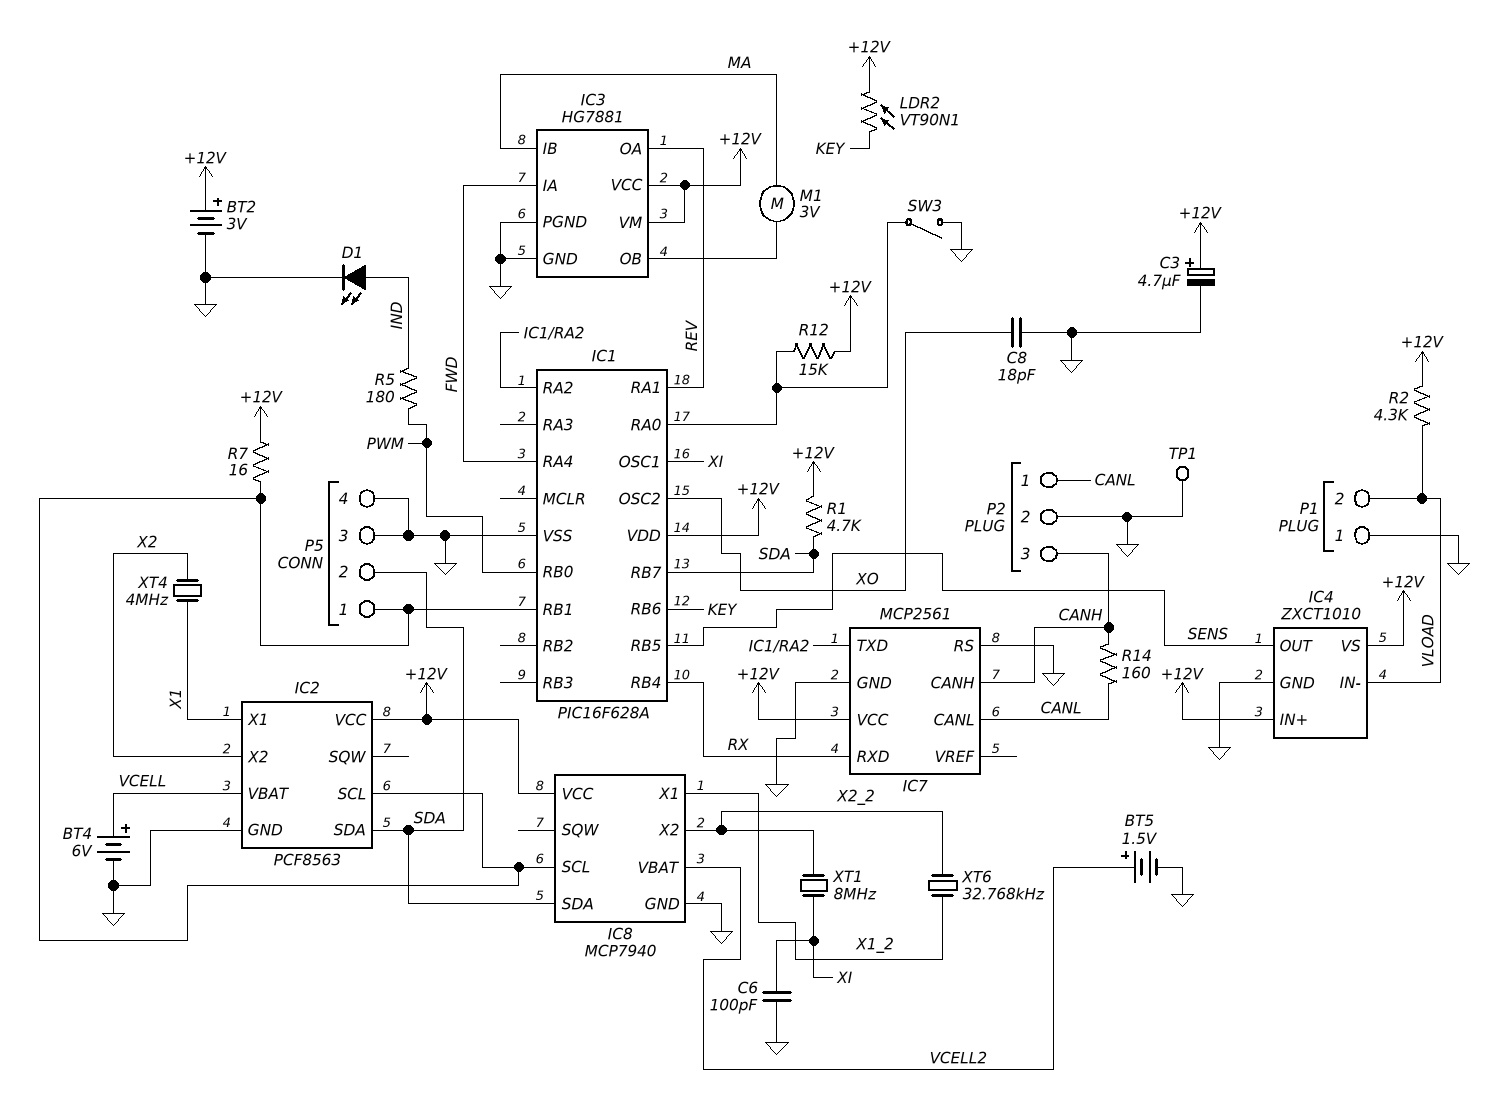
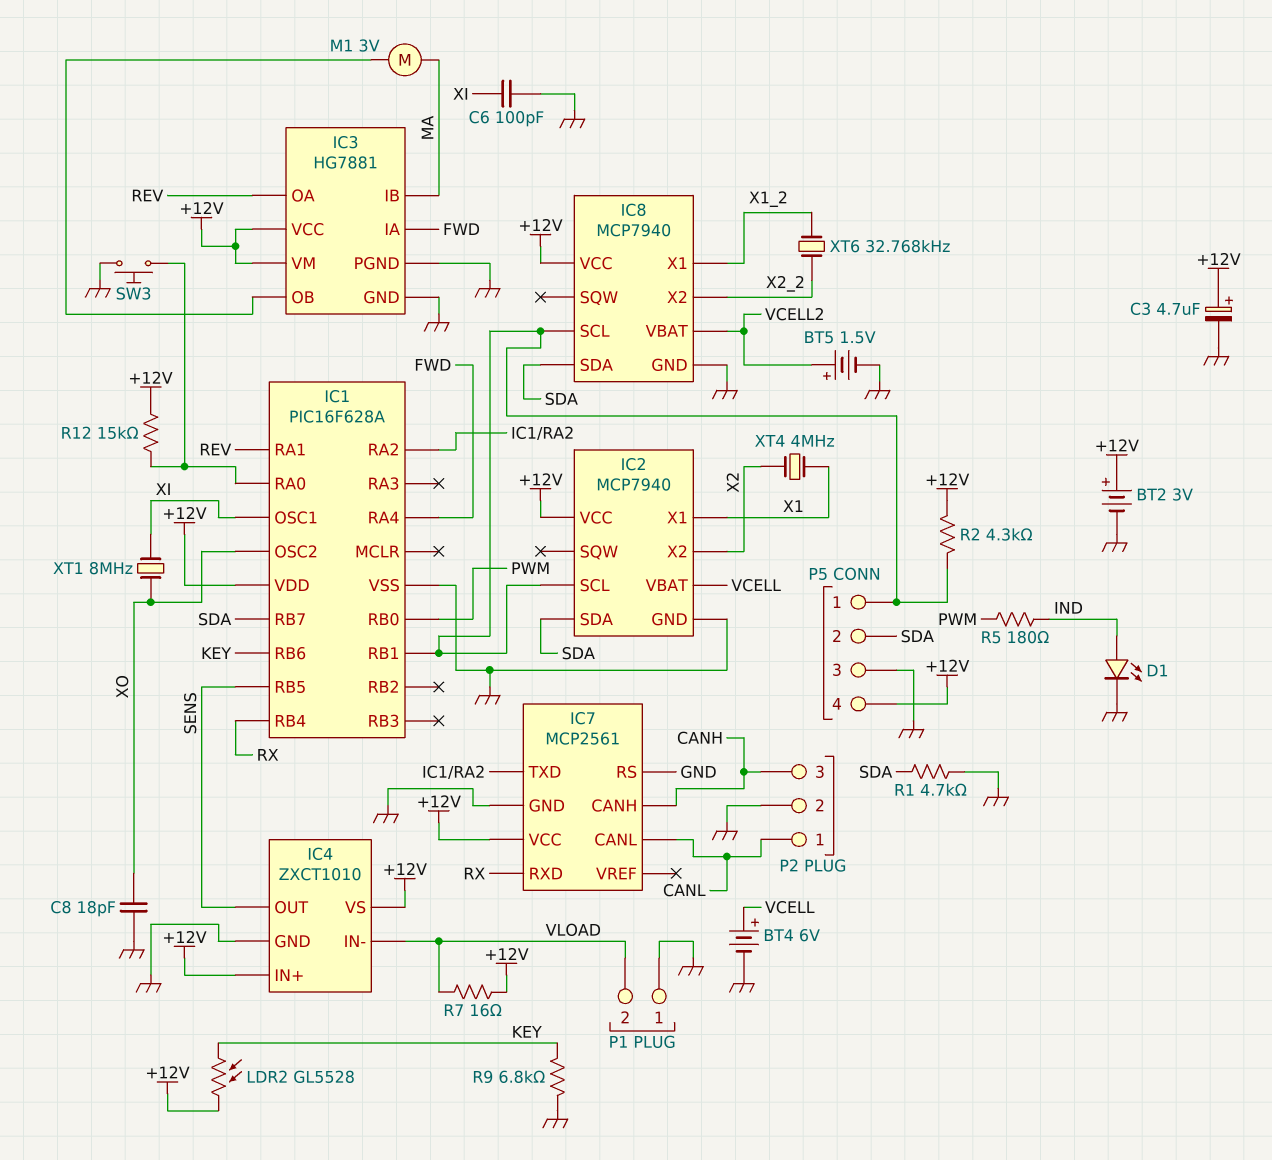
IC2: PCF8563 -> MCP7940
LDR2: VT90N1 (+12V, KEY) -> GL5528 (+12V, KEY)
P5 pin 4: GND -> +12V
R1: 4.7k (+12V, SDA) -> 4.7k (GND, SDA)
R2: 4.3k (+12V, VLOAD) -> 4.3k (+12V, IC1/RB1)
R7: 16 (+12V, IC1/RB1) -> 16 (+12V, VLOAD)
R9: none -> 6.8k (GND, KEY)
R14: 160 (CANH, CANL) -> none
SW3: switch (GND, IC1/RA0) -> button (GND, IC1/RA0)
TP1: test point (GND) -> none
XT1: 8MHz (X2_2, XI) -> 8MHz (XI, XO)

